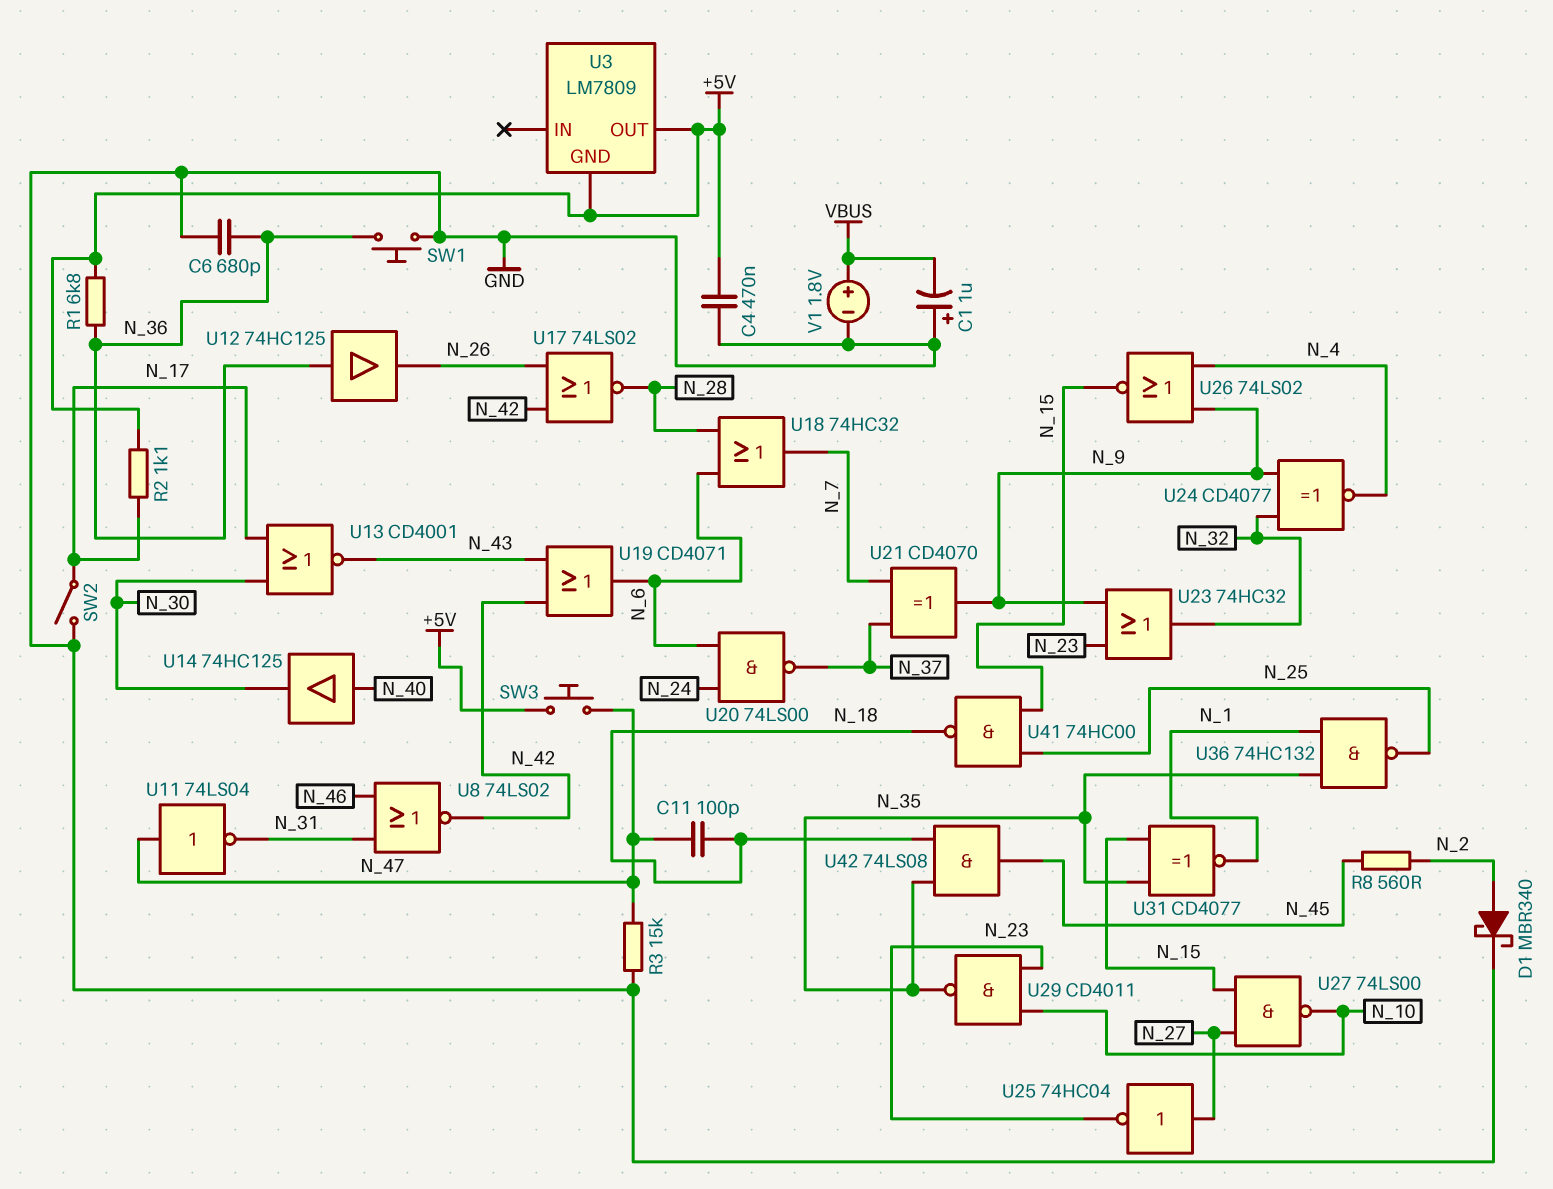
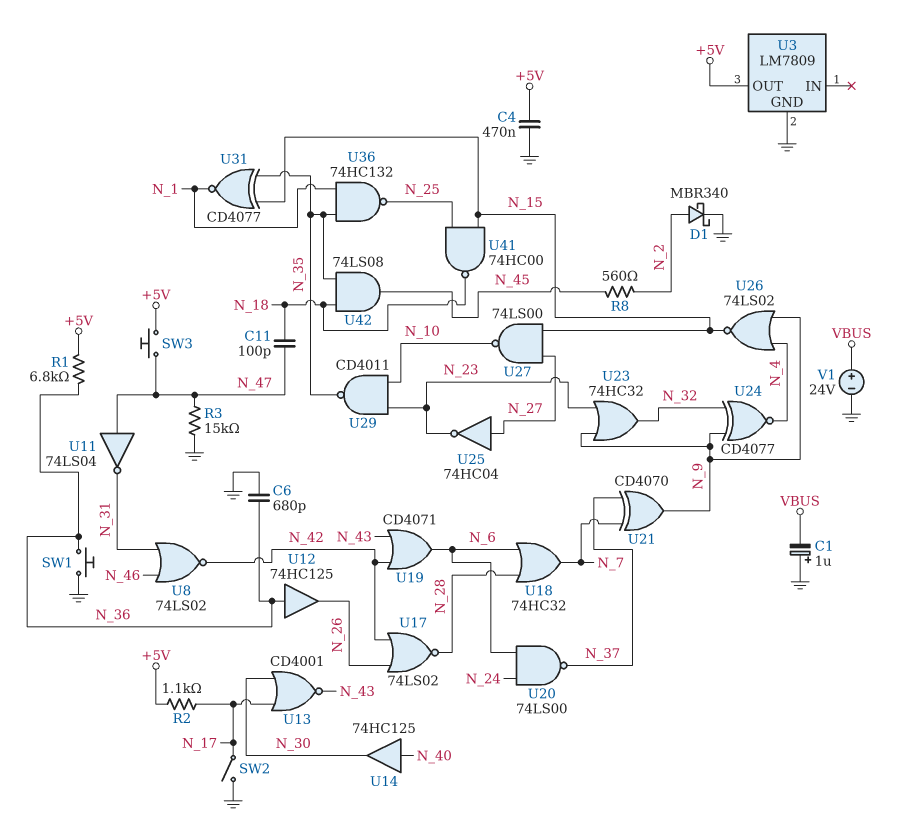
U3 pin GND: +5V -> GND
V1: 1.8V (plus VBUS, minus GND) -> 24V (plus VBUS, minus GND)

